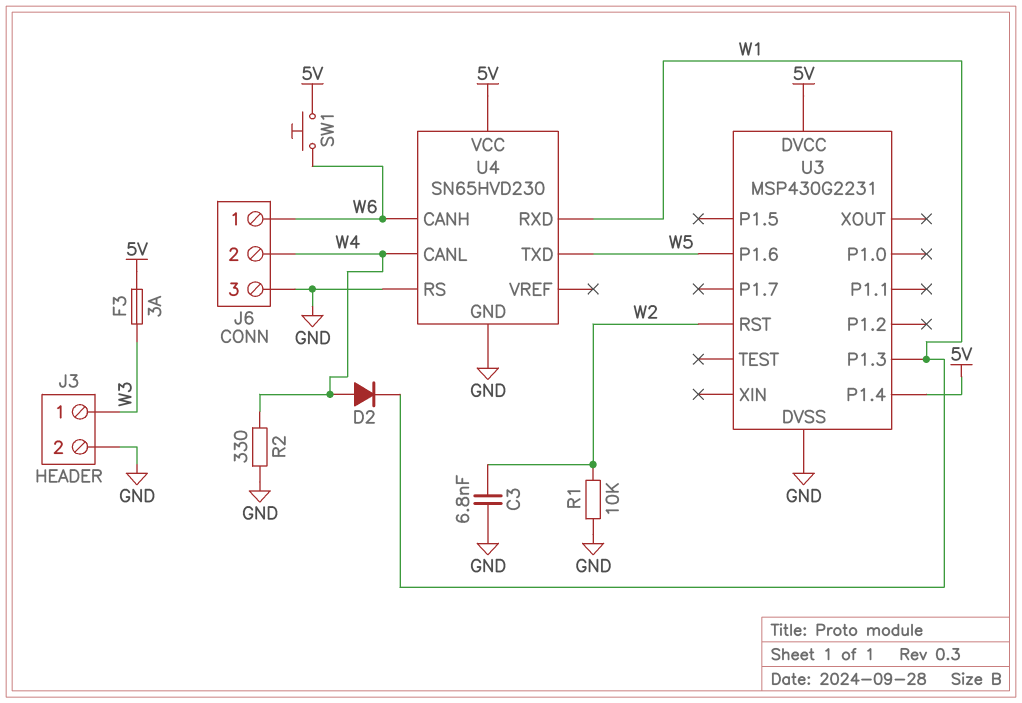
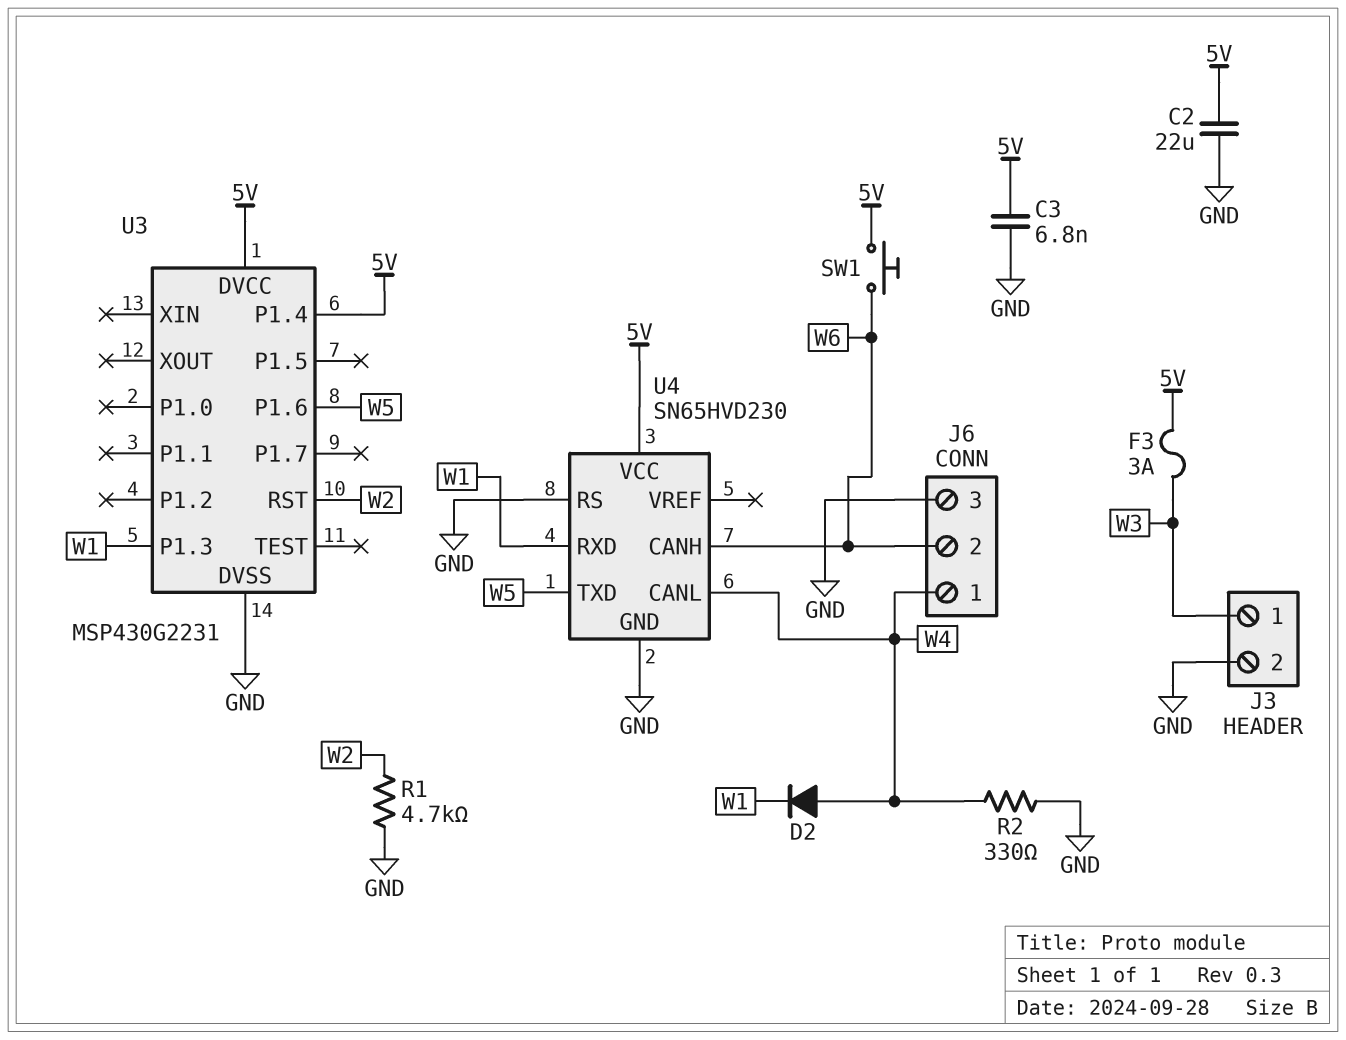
C2: none -> 22uF (5V, GND)
C3: 6.8nF (GND, W2) -> 6.8nF (5V, GND)
J6 pin 1: W6 -> W4
J6 pin 2: W4 -> W6
R1: 10k (GND, W2) -> 4.7k (GND, W2)

